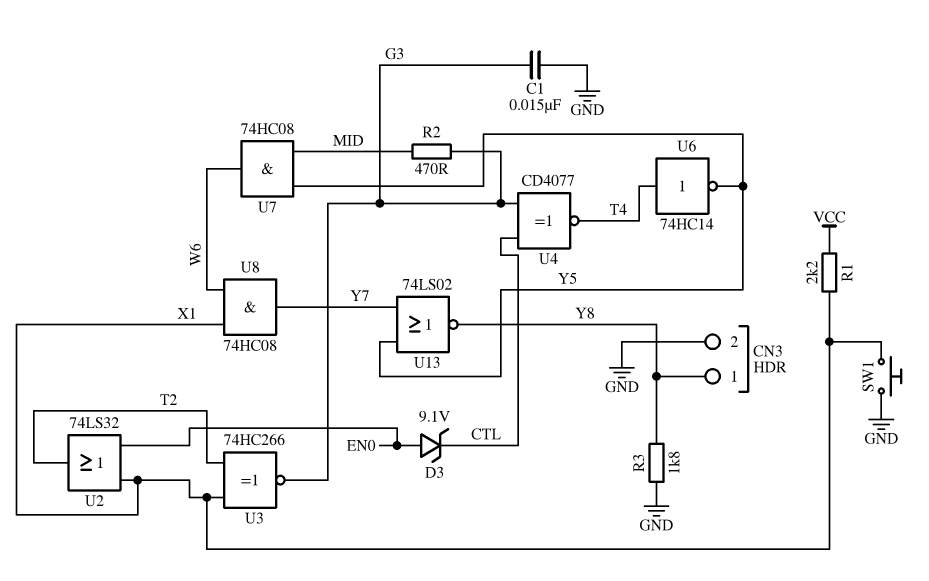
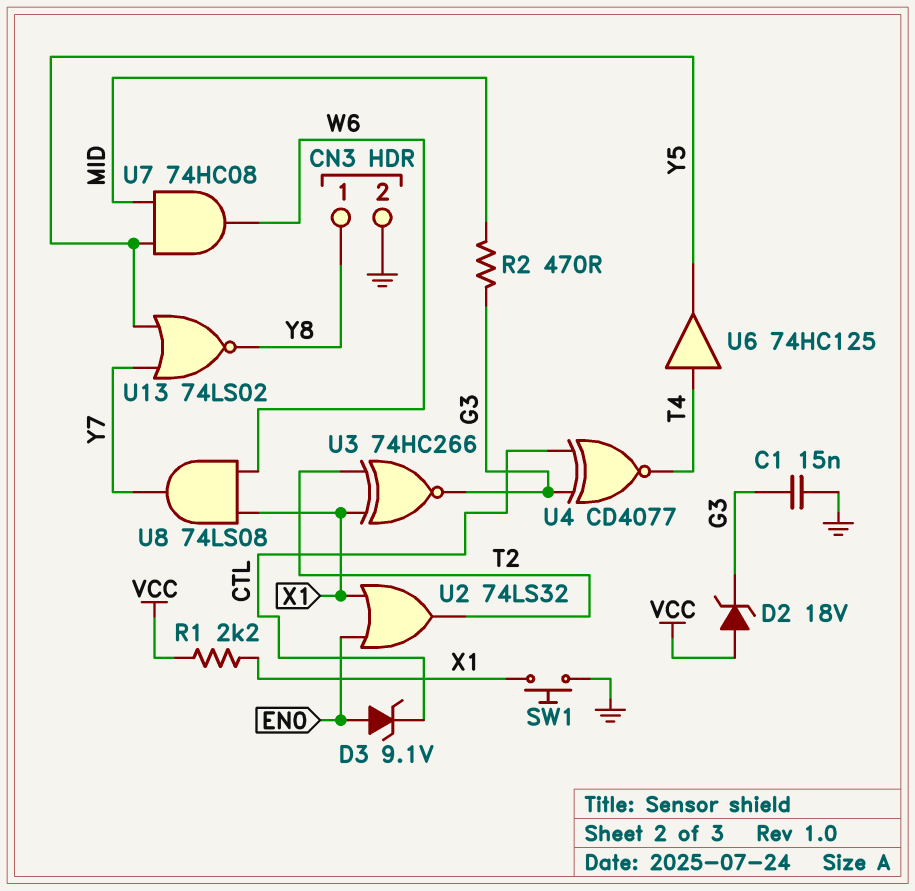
D2: none -> zener 18V (A VCC, K G3)
R3: 1.8k (GND, Y8) -> none
U6: NOT 74HC14 (in T4, out Y5) -> buffer 74HC125 (in T4, out Y5)
U8: AND 74HC08 (in W6, in X1, out Y7) -> AND 74LS08 (in W6, in X1, out Y7)

